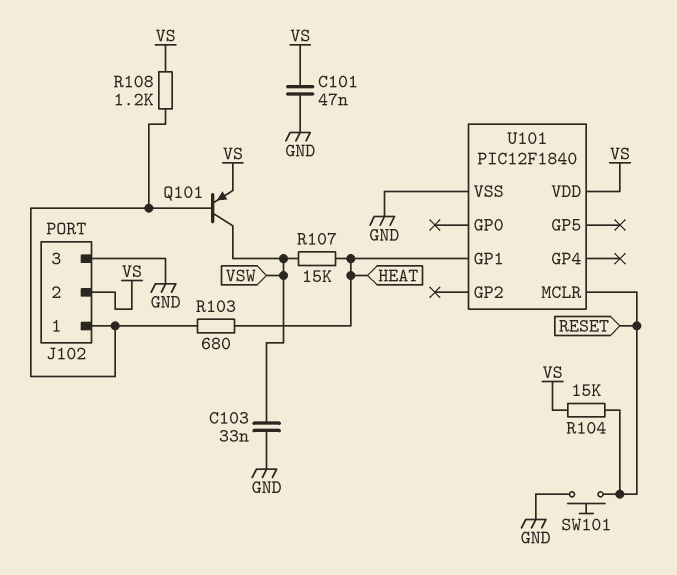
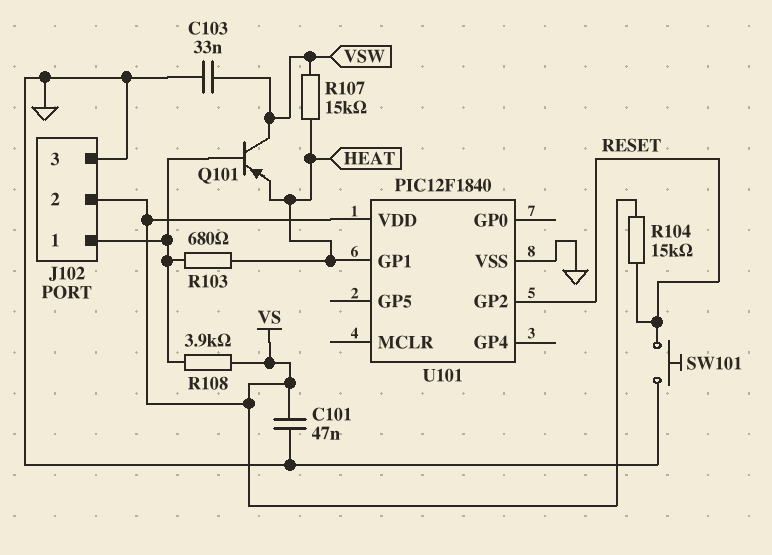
Q101: PNP (B J102/1, C VSW, E VS) -> PNP (B J102/1, C VSW, E HEAT)
R108: 1.2k (J102/1, VS) -> 3.9k (J102/1, VS)
U101 pin GP2: none -> RESET
U101 pin MCLR: RESET -> none

